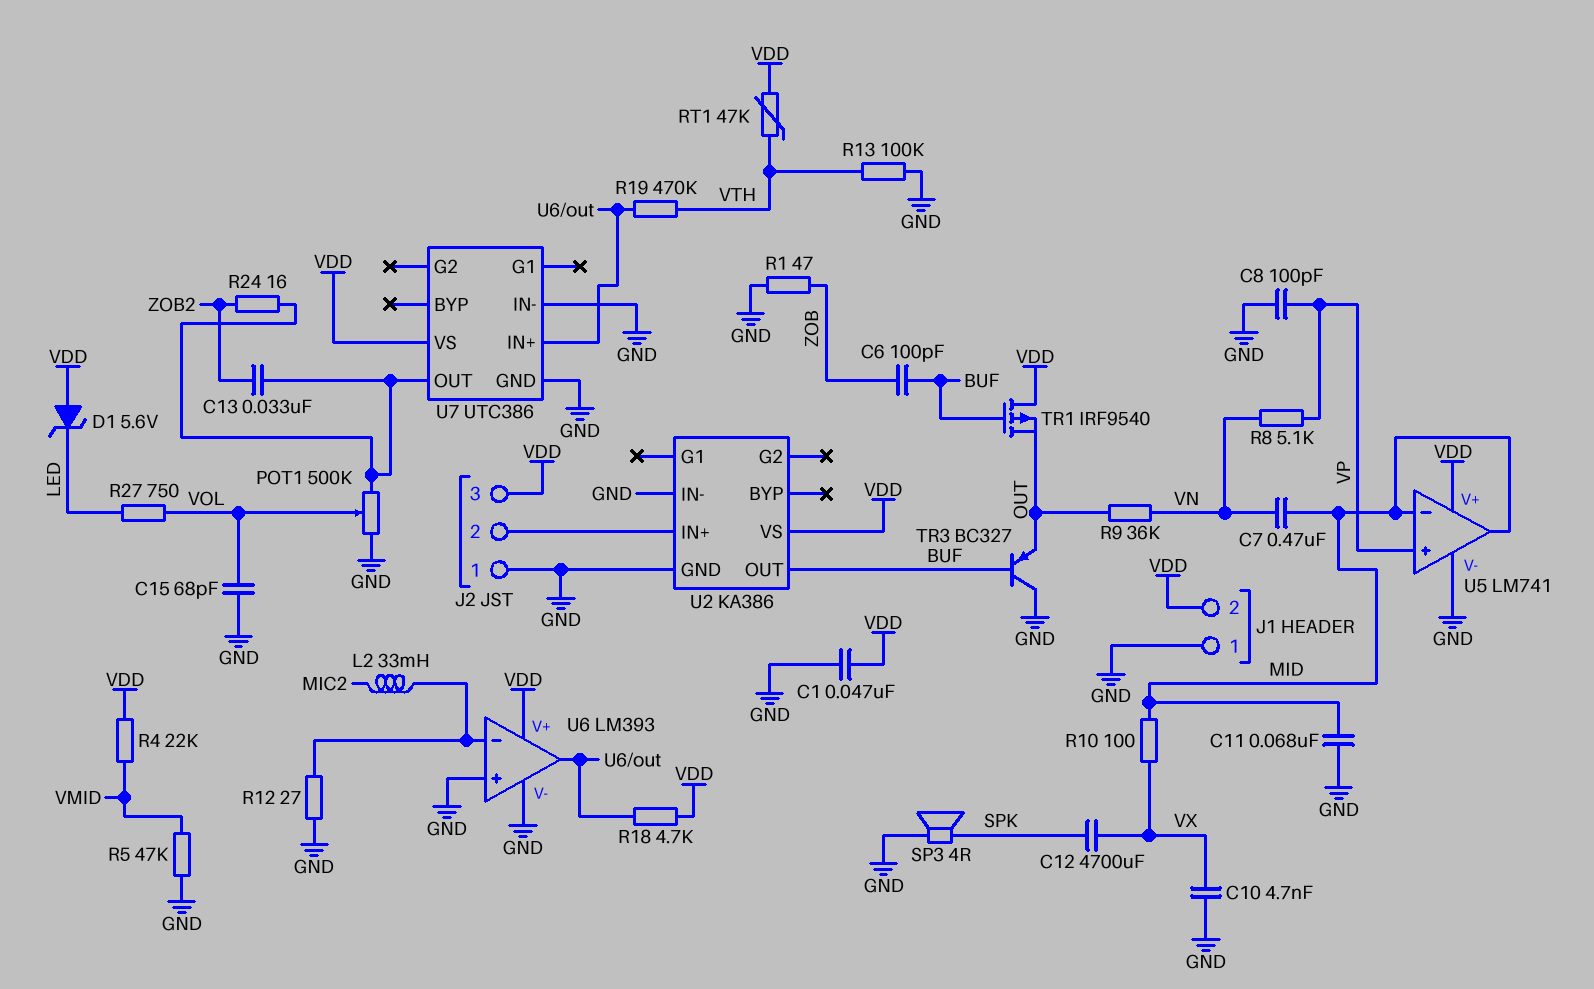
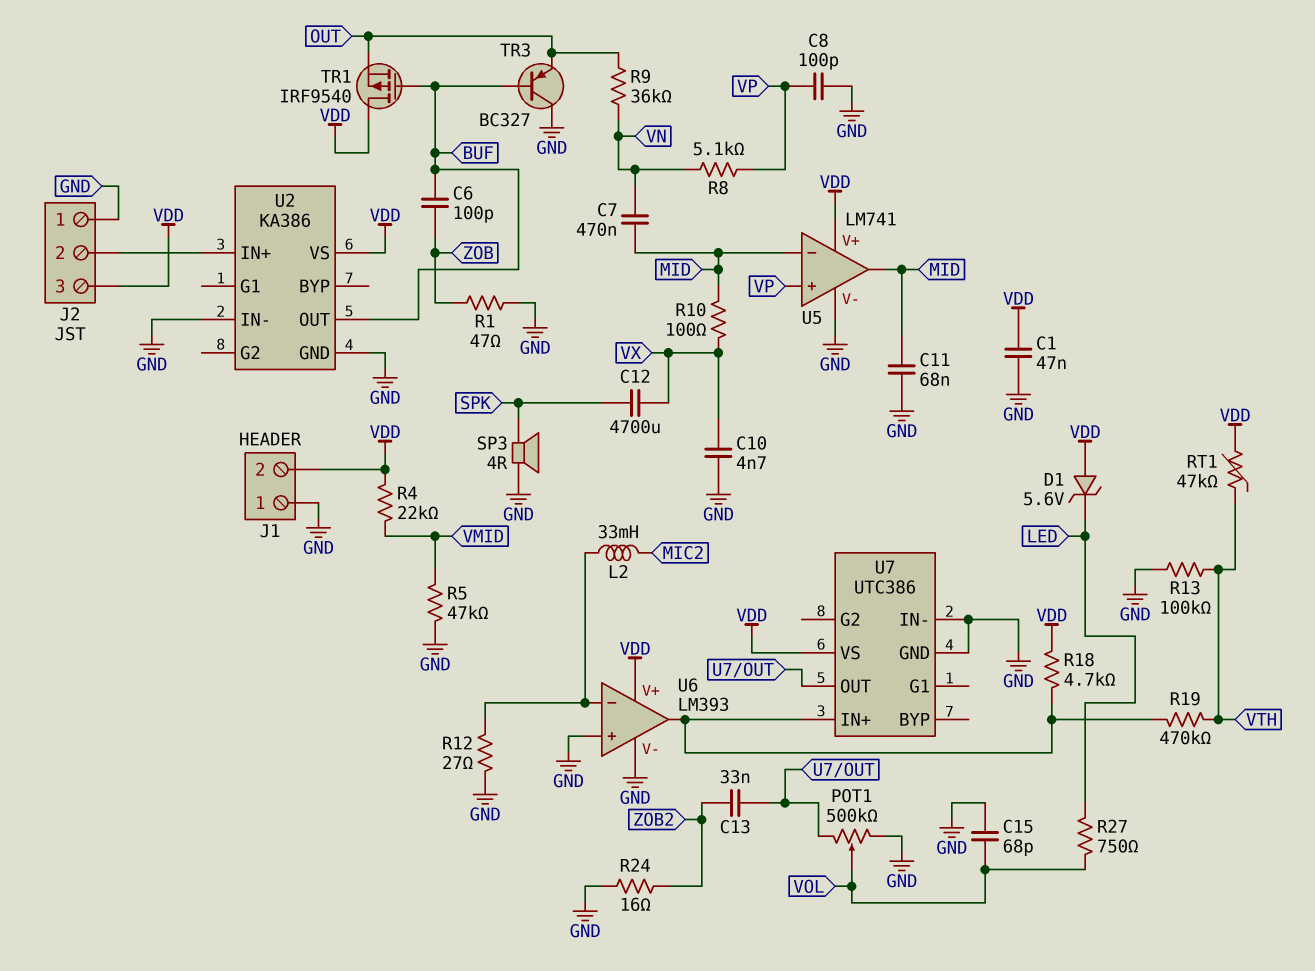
R24: 16 (U7/OUT, ZOB2) -> 16 (GND, ZOB2)

